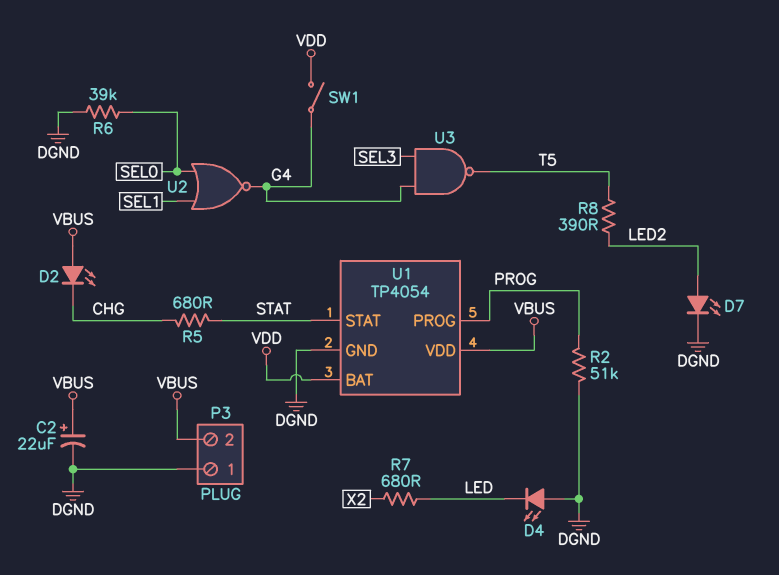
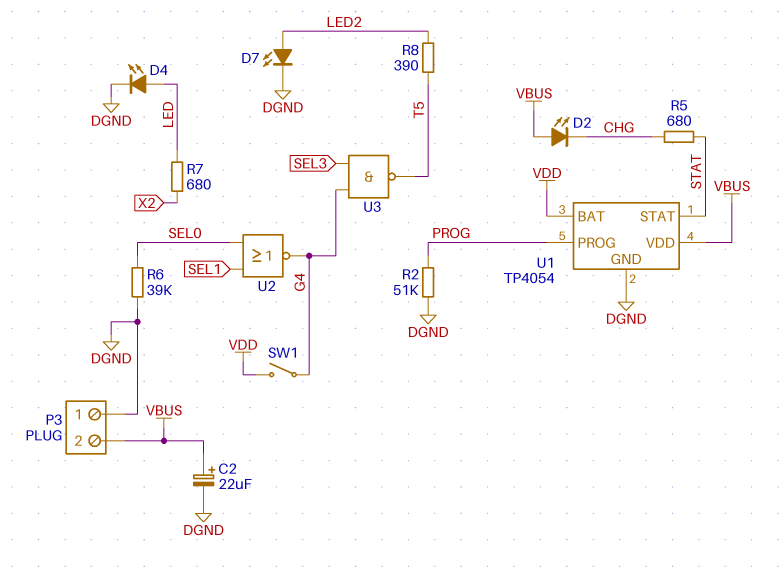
D4: LED (A DGND, K LED) -> LED (A LED, K DGND)

